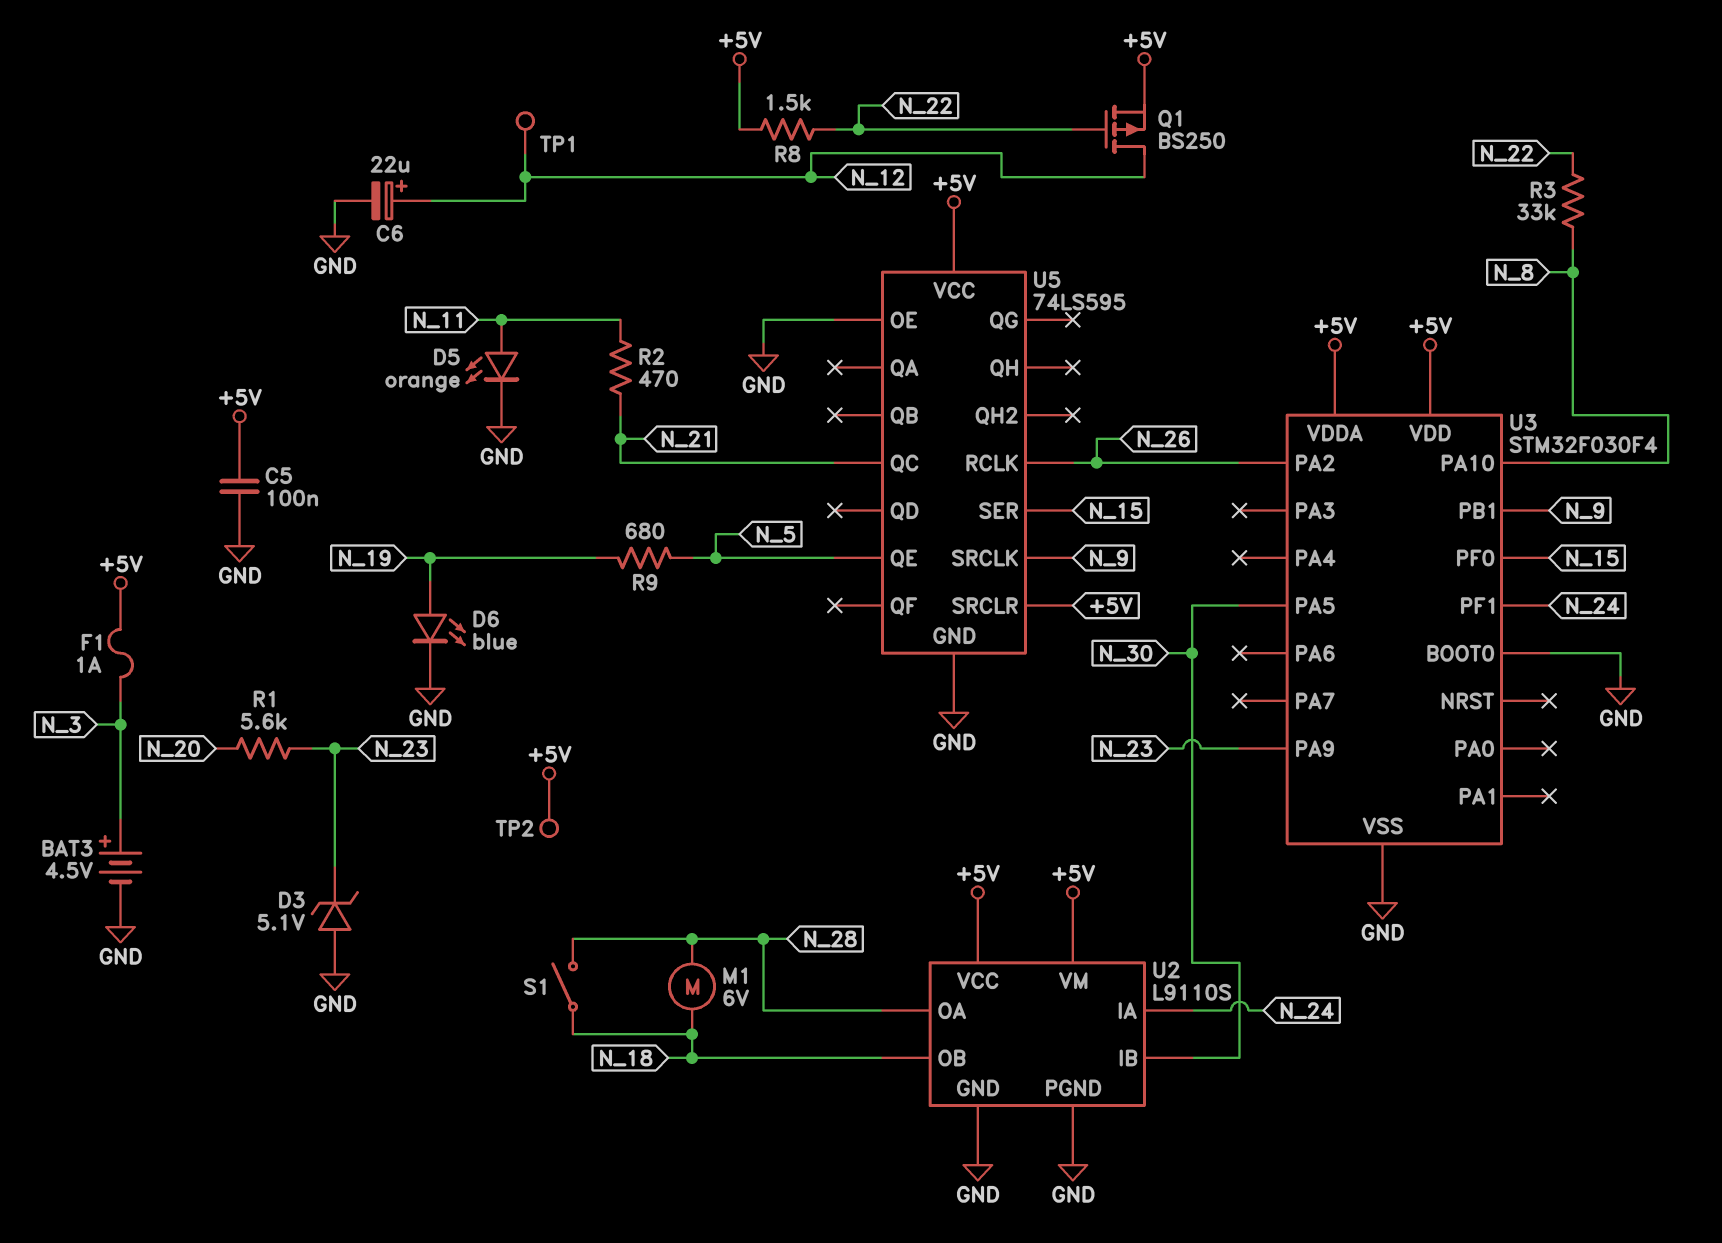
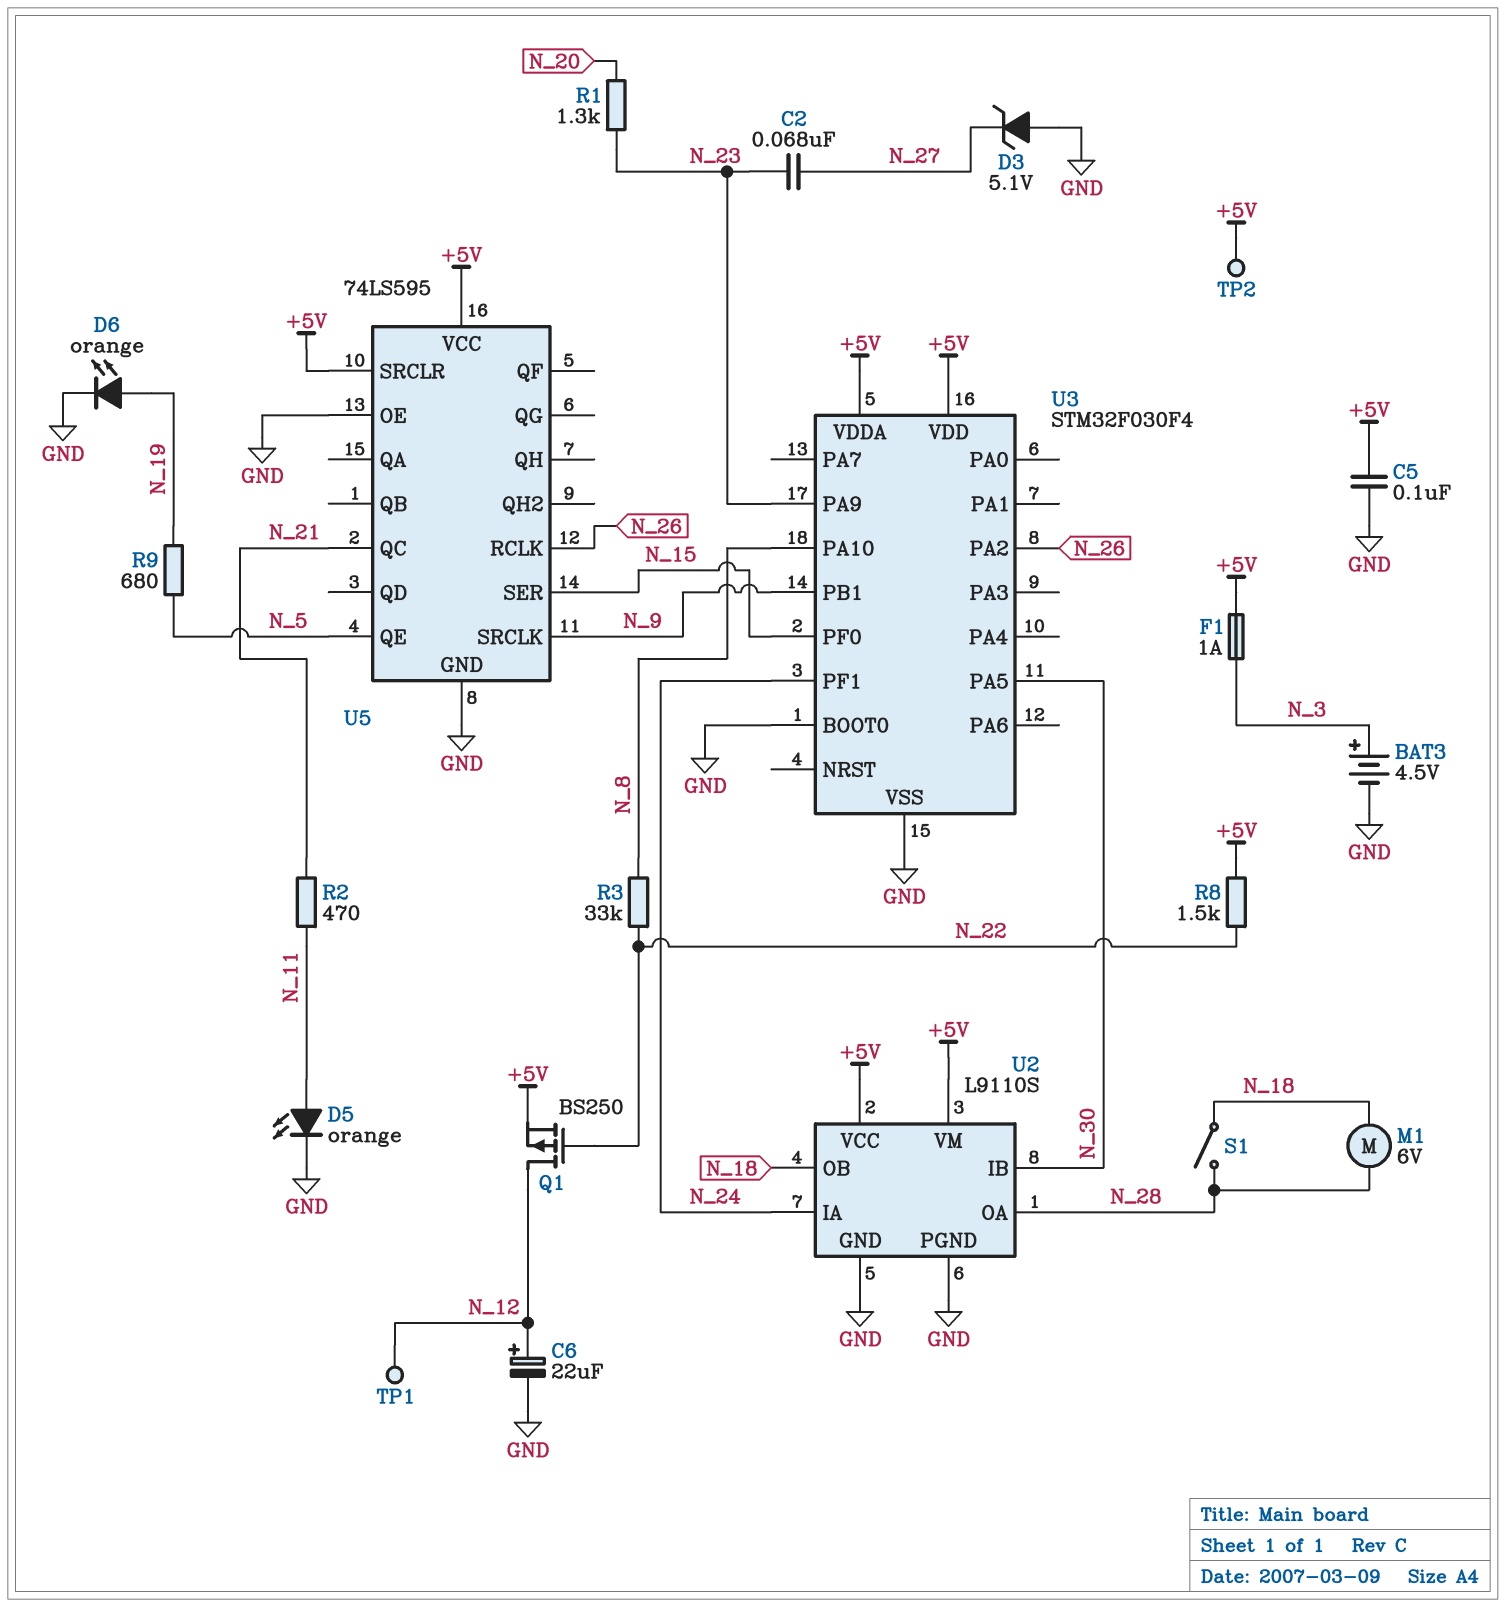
C2: none -> 68nF (N_23, N_27)
D3: zener 5.1V (A GND, K N_23) -> zener 5.1V (A GND, K N_27)
D6: LED blue (A N_19, K GND) -> LED orange (A N_19, K GND)
R1: 5.6k (N_20, N_23) -> 1.3k (N_20, N_23)

